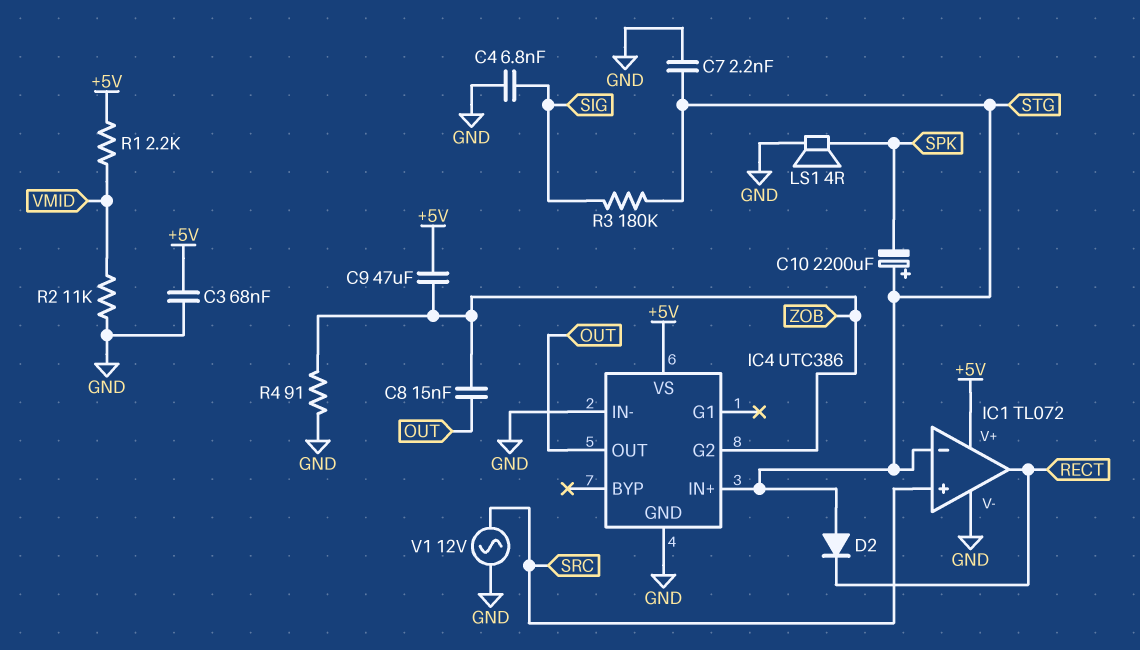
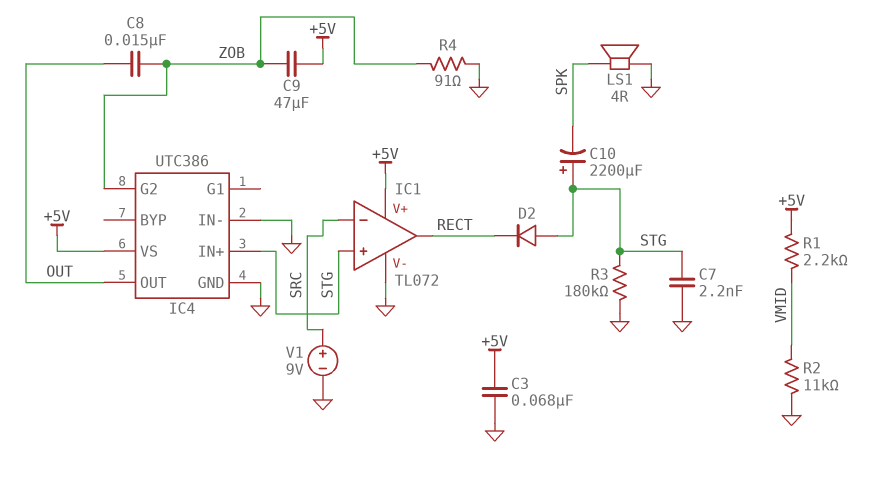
C4: 6.8nF (GND, SIG) -> none
IC1 pin in+: SRC -> STG
IC1 pin in-: STG -> SRC
R3: 180k (SIG, STG) -> 180k (GND, STG)
V1: AC 12V (GND, SRC) -> 9V (plus SRC, minus GND)

